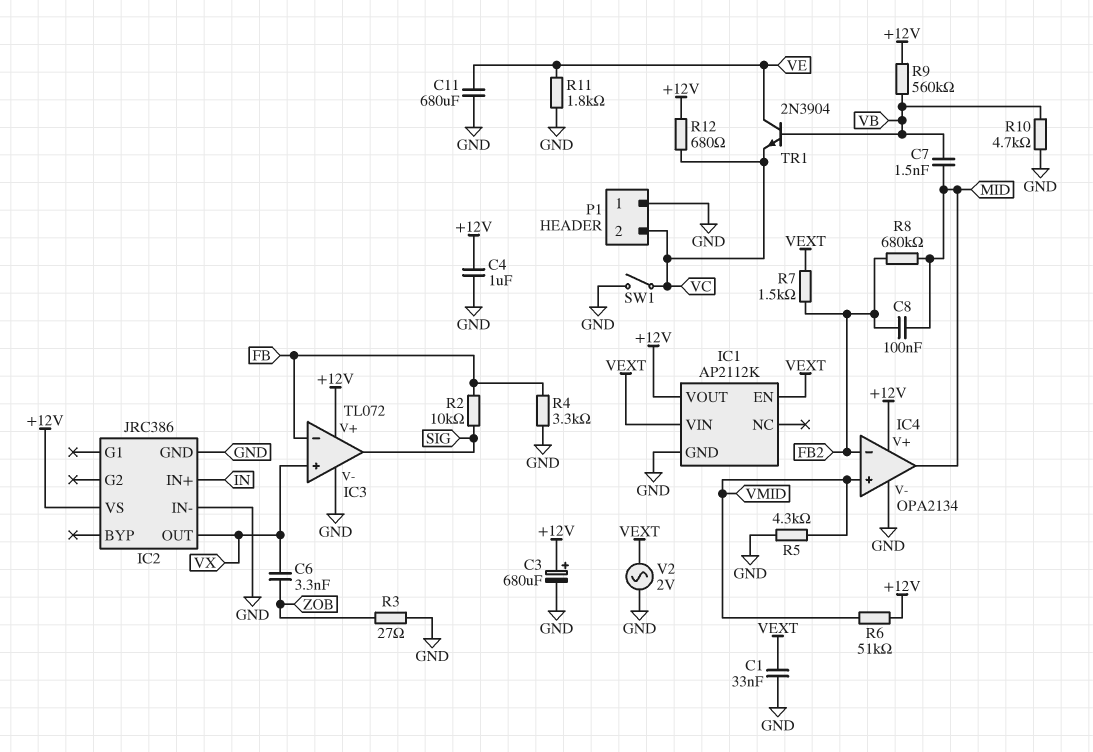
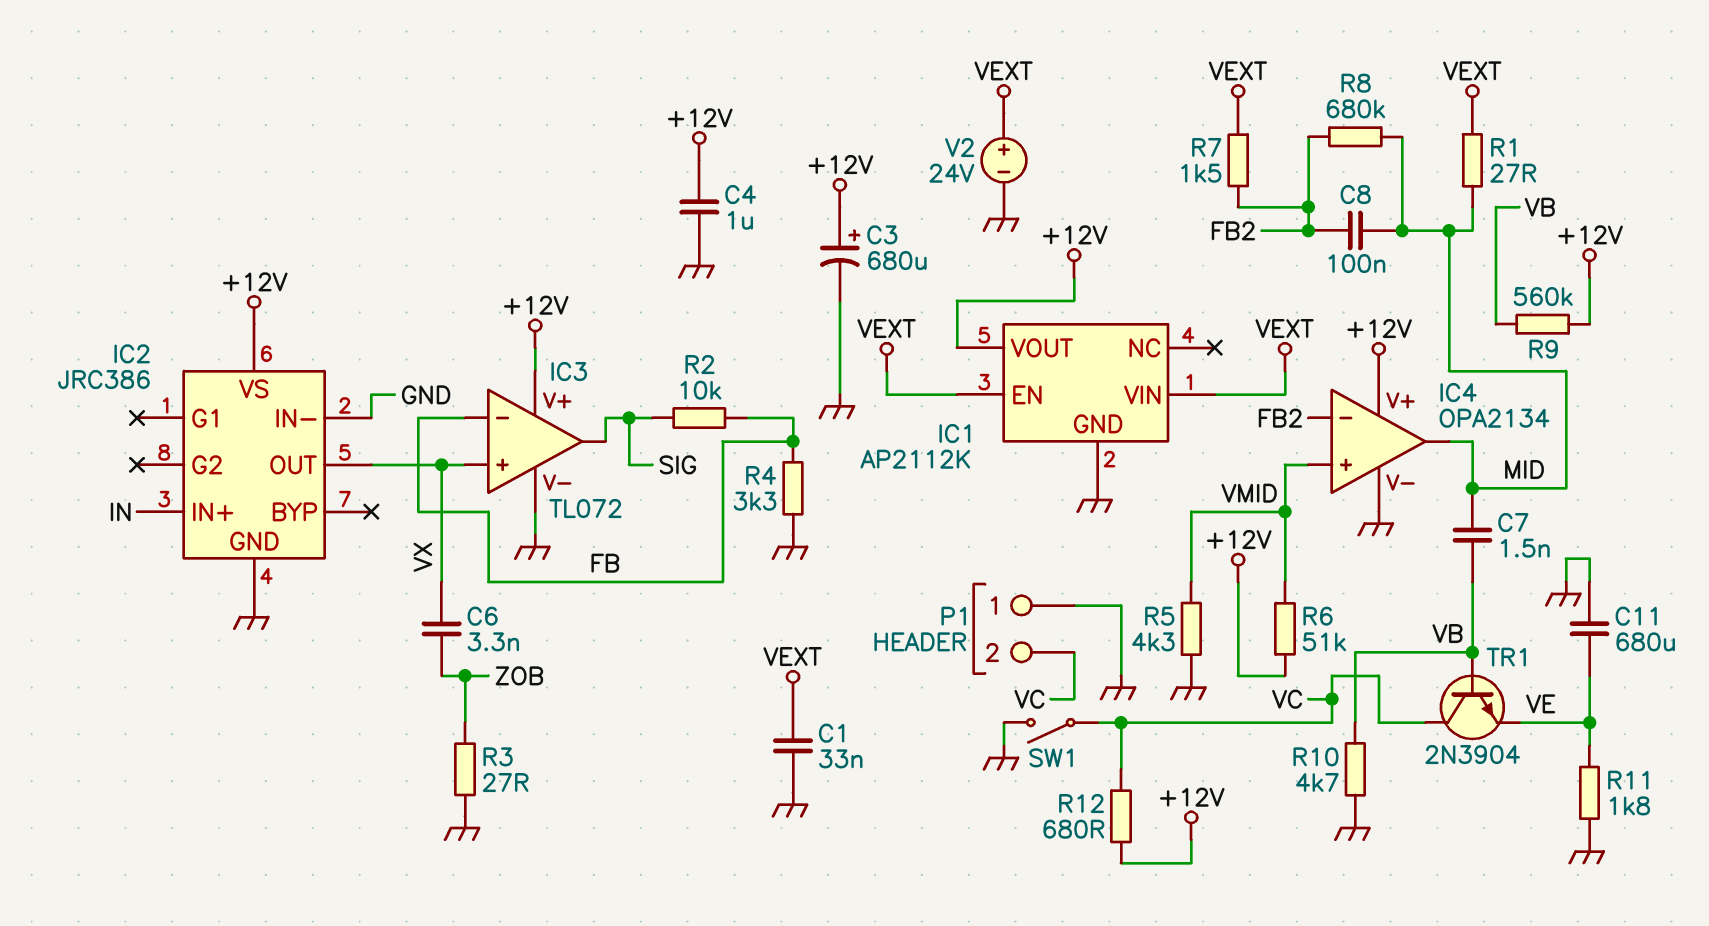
R1: none -> 27 (MID, VEXT)
TR1: NPN 2N3904 (B VB, C VE, E VC) -> NPN 2N3904 (B VB, C VC, E VE)
V2: AC 2V (GND, VEXT) -> 24V (plus VEXT, minus GND)

